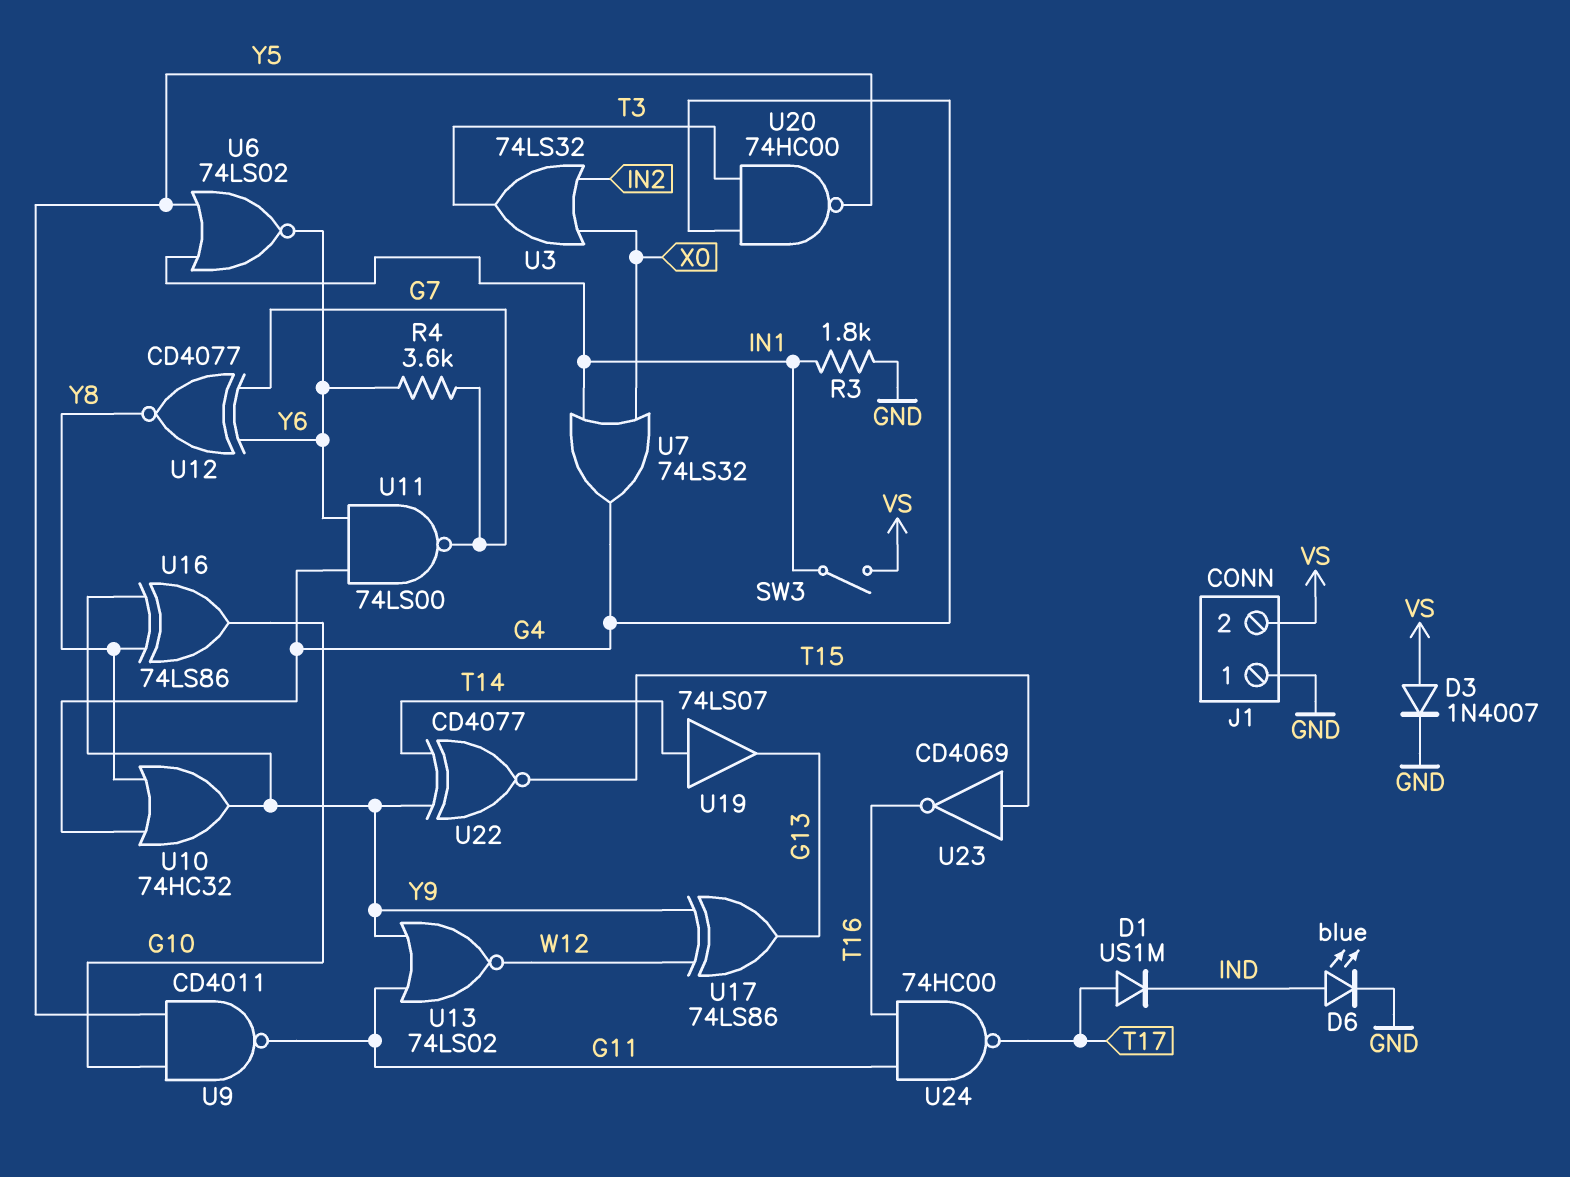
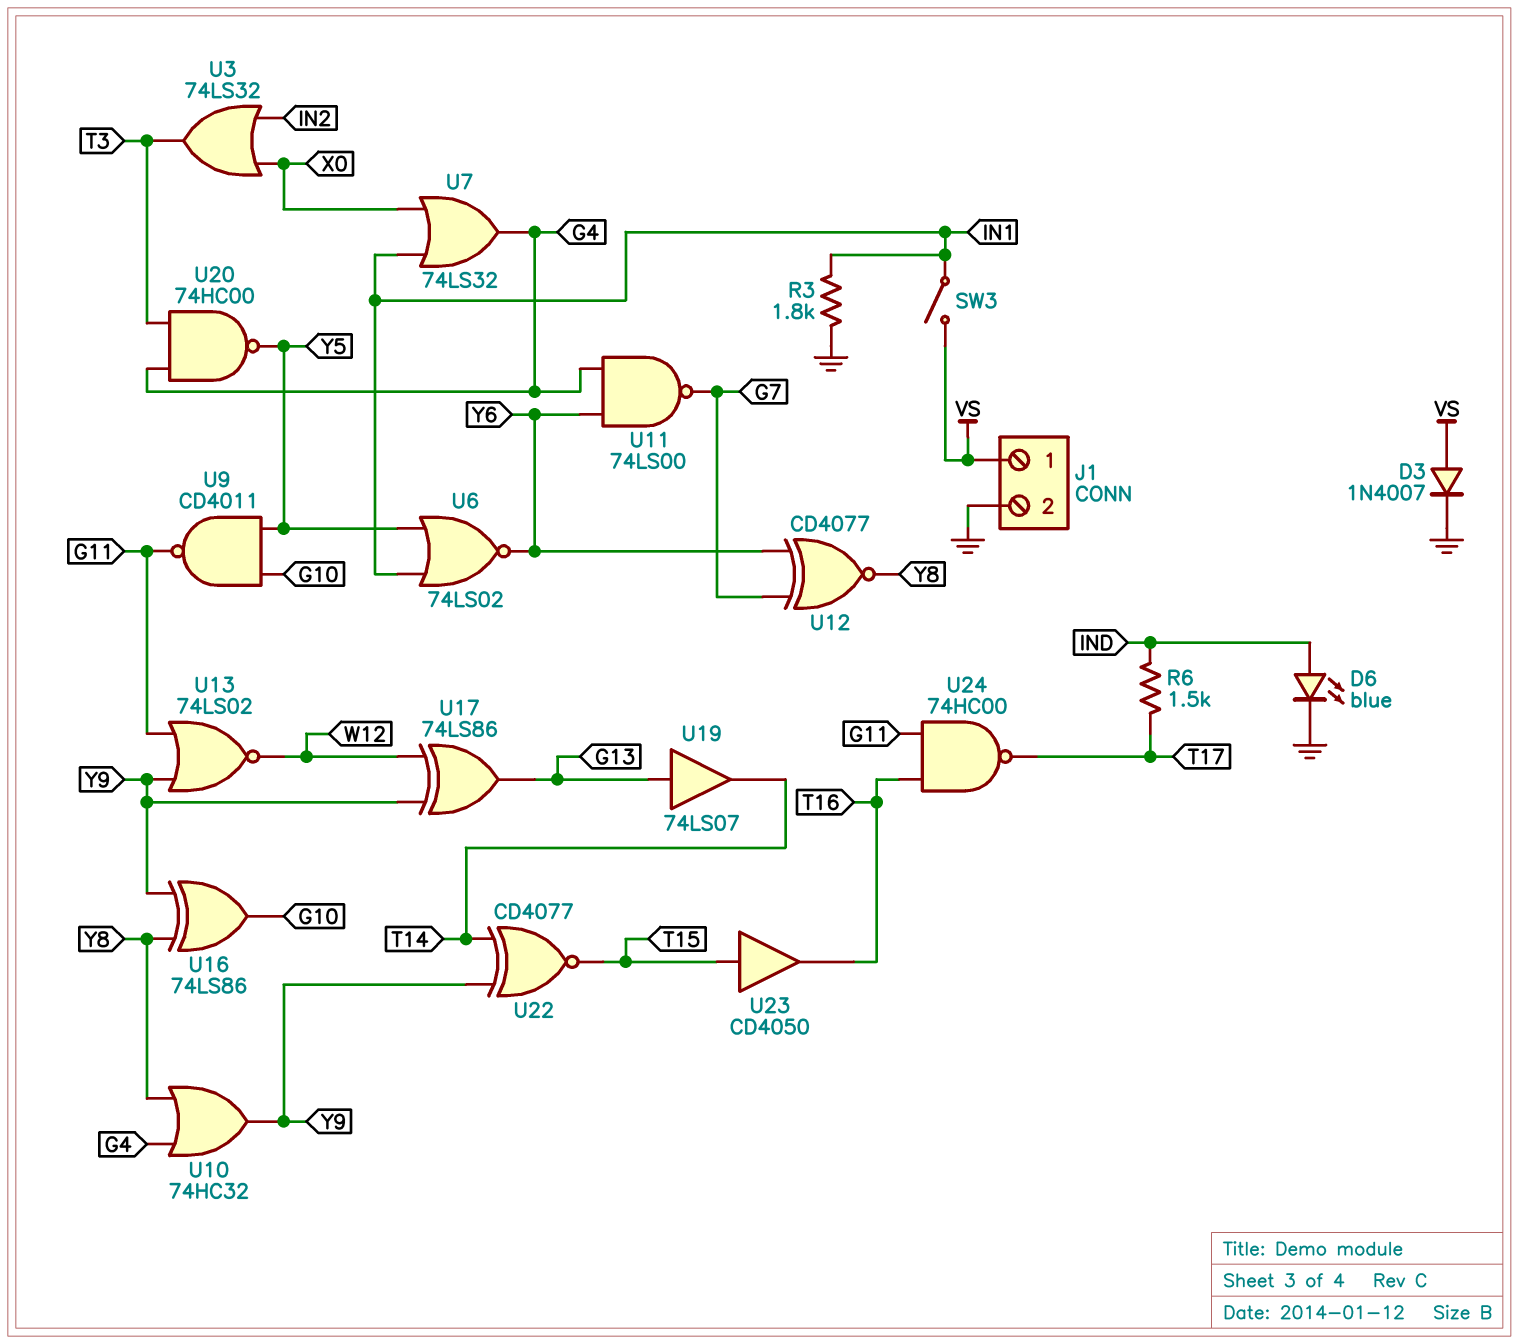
D1: diode US1M (A T17, K IND) -> none
J1 pin 1: GND -> VS
J1 pin 2: VS -> GND
R4: 3.6k (G7, Y6) -> none
R6: none -> 1.5k (IND, T17)
U19: buffer 74LS07 (in T14, out G13) -> buffer 74LS07 (in G13, out T14)
U23: NOT CD4069 (in T15, out T16) -> buffer CD4050 (in T15, out T16)

